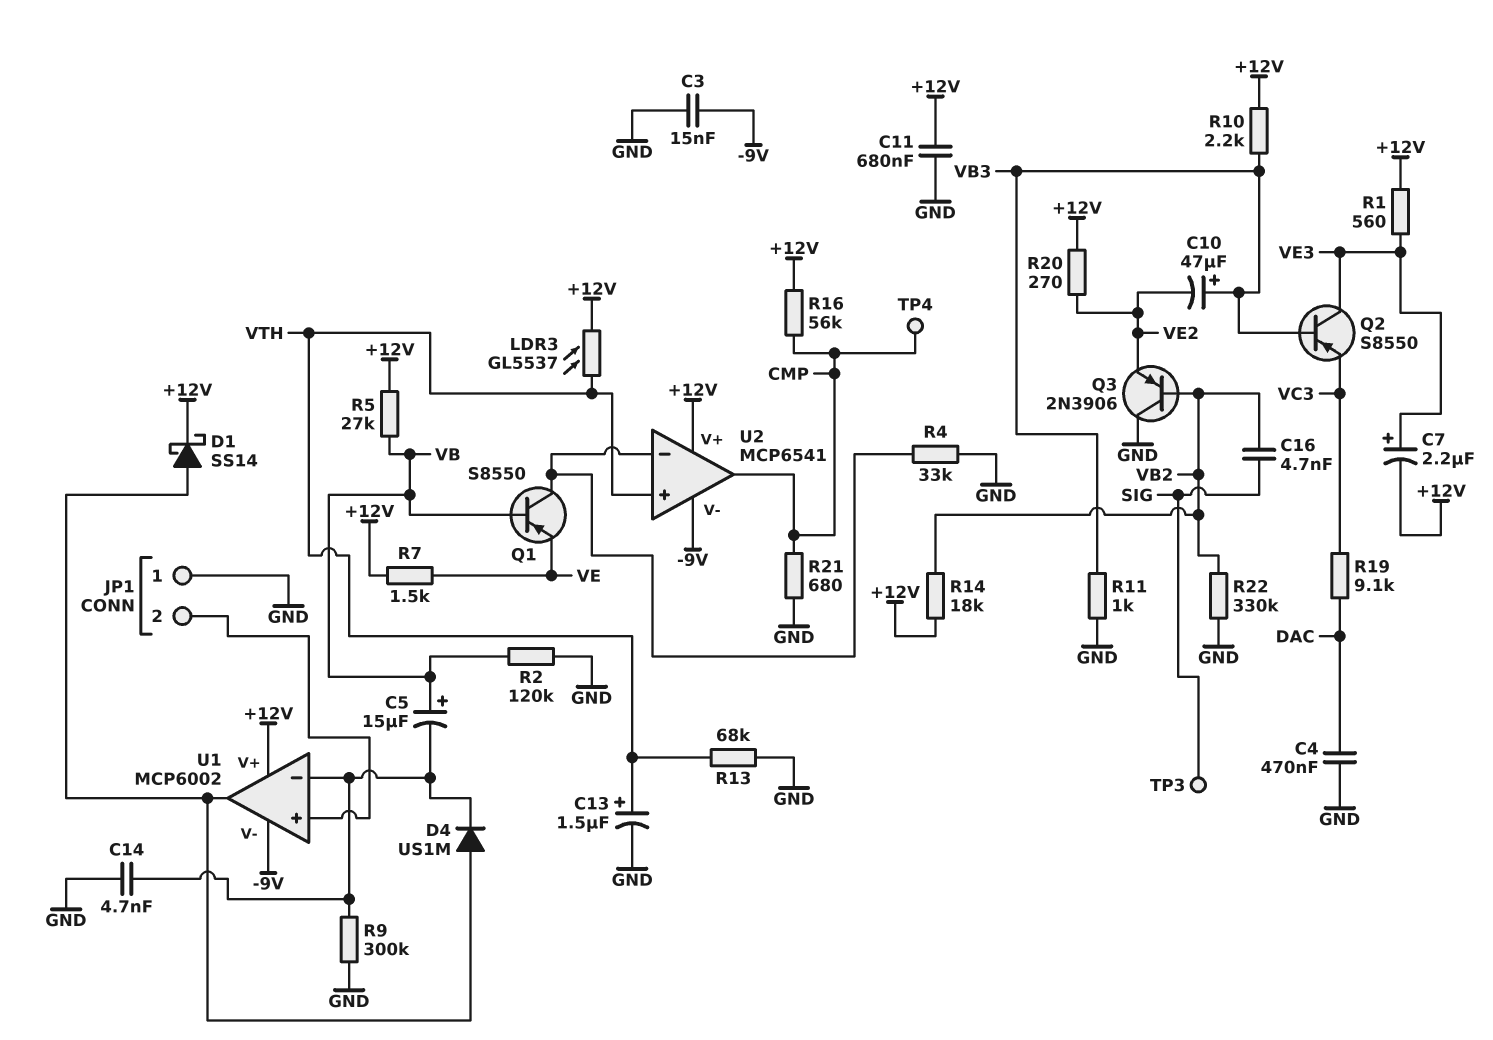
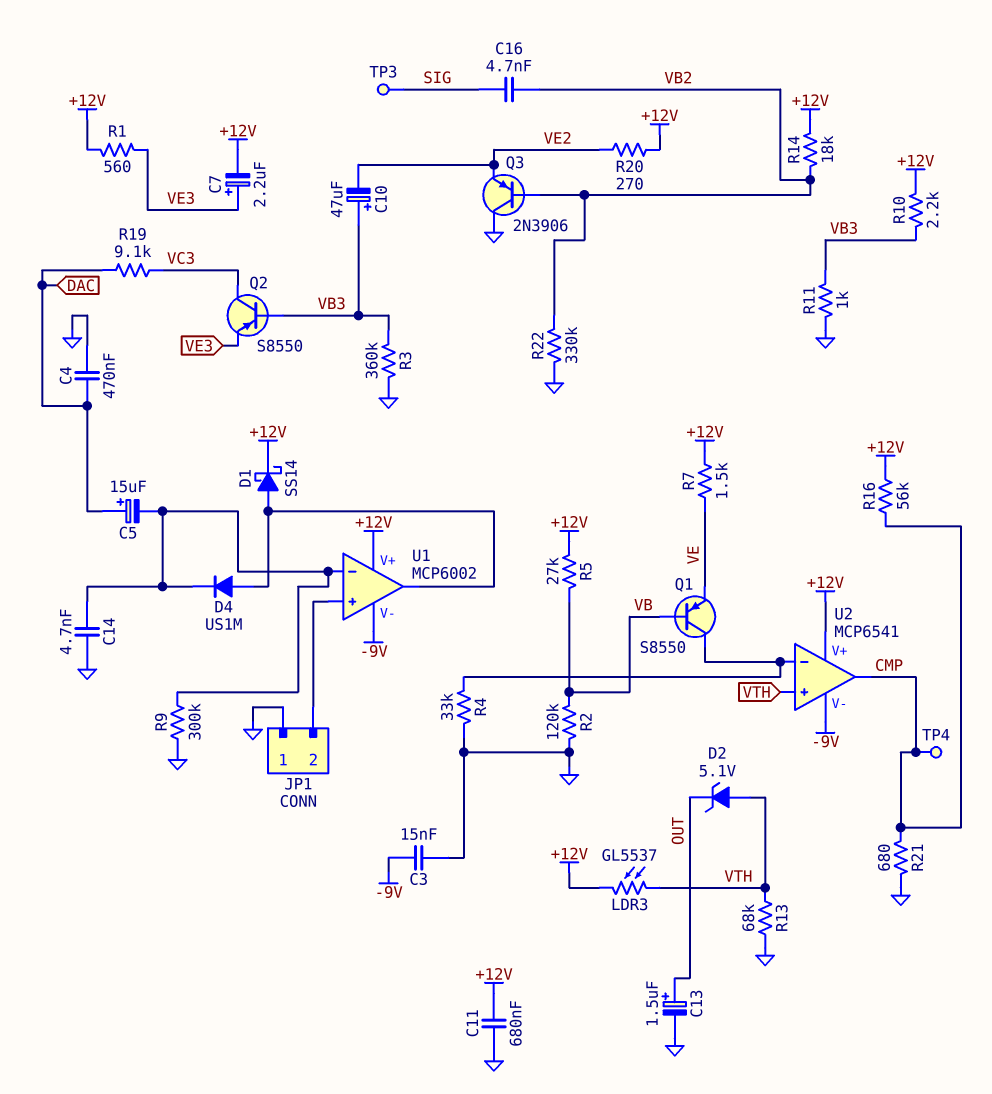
C5: 15uF (plus VB, minus U1/in-) -> 15uF (plus DAC, minus U1/in-)
C13: 1.5uF (plus VTH, minus GND) -> 1.5uF (plus OUT, minus GND)
D2: none -> zener 5.1V (A VTH, K OUT)
Q2: PNP S8550 (B VB3, C VE3, E VC3) -> PNP S8550 (B VB3, C VC3, E VE3)
R3: none -> 360k (GND, VB3)

